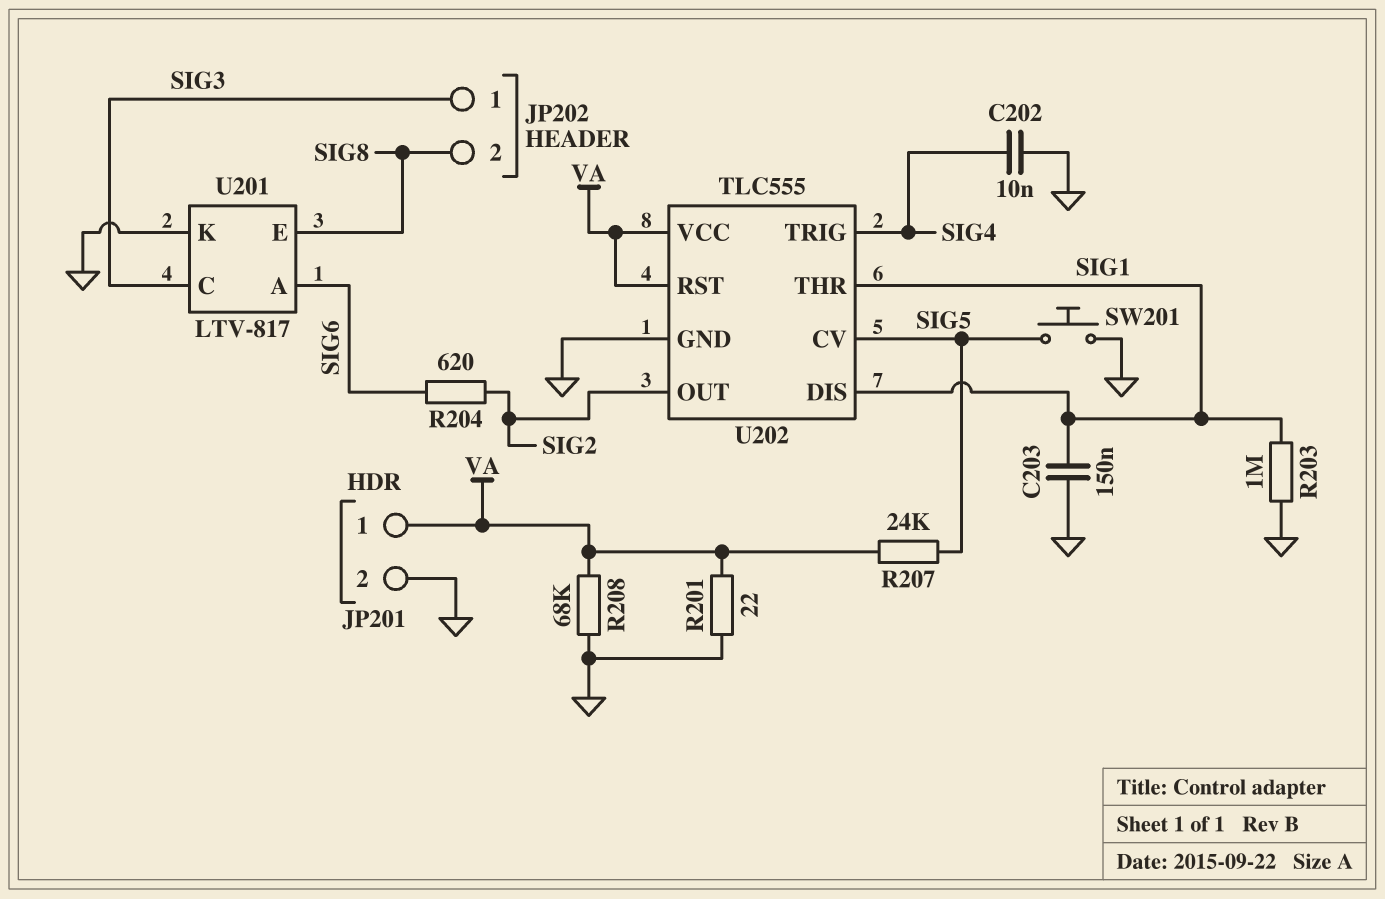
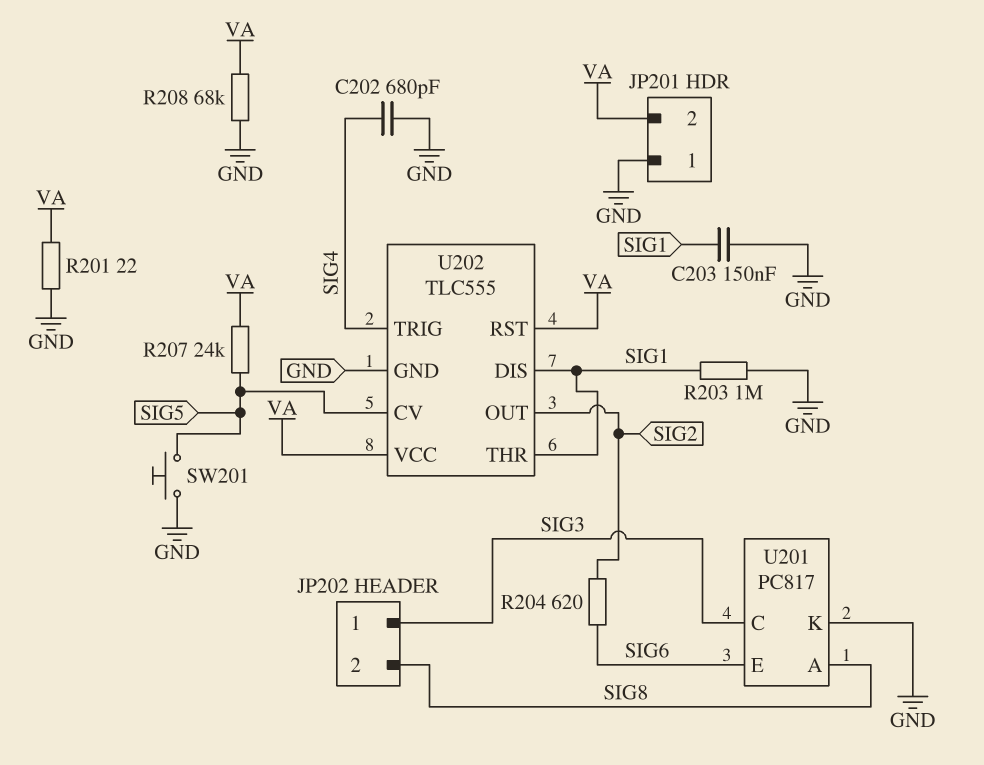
C202: 10nF (GND, SIG4) -> 680pF (GND, SIG4)
JP201 pin 1: VA -> GND
JP201 pin 2: GND -> VA
U201: LTV-817 -> PC817
U201 pin A: SIG6 -> SIG8
U201 pin E: SIG8 -> SIG6

